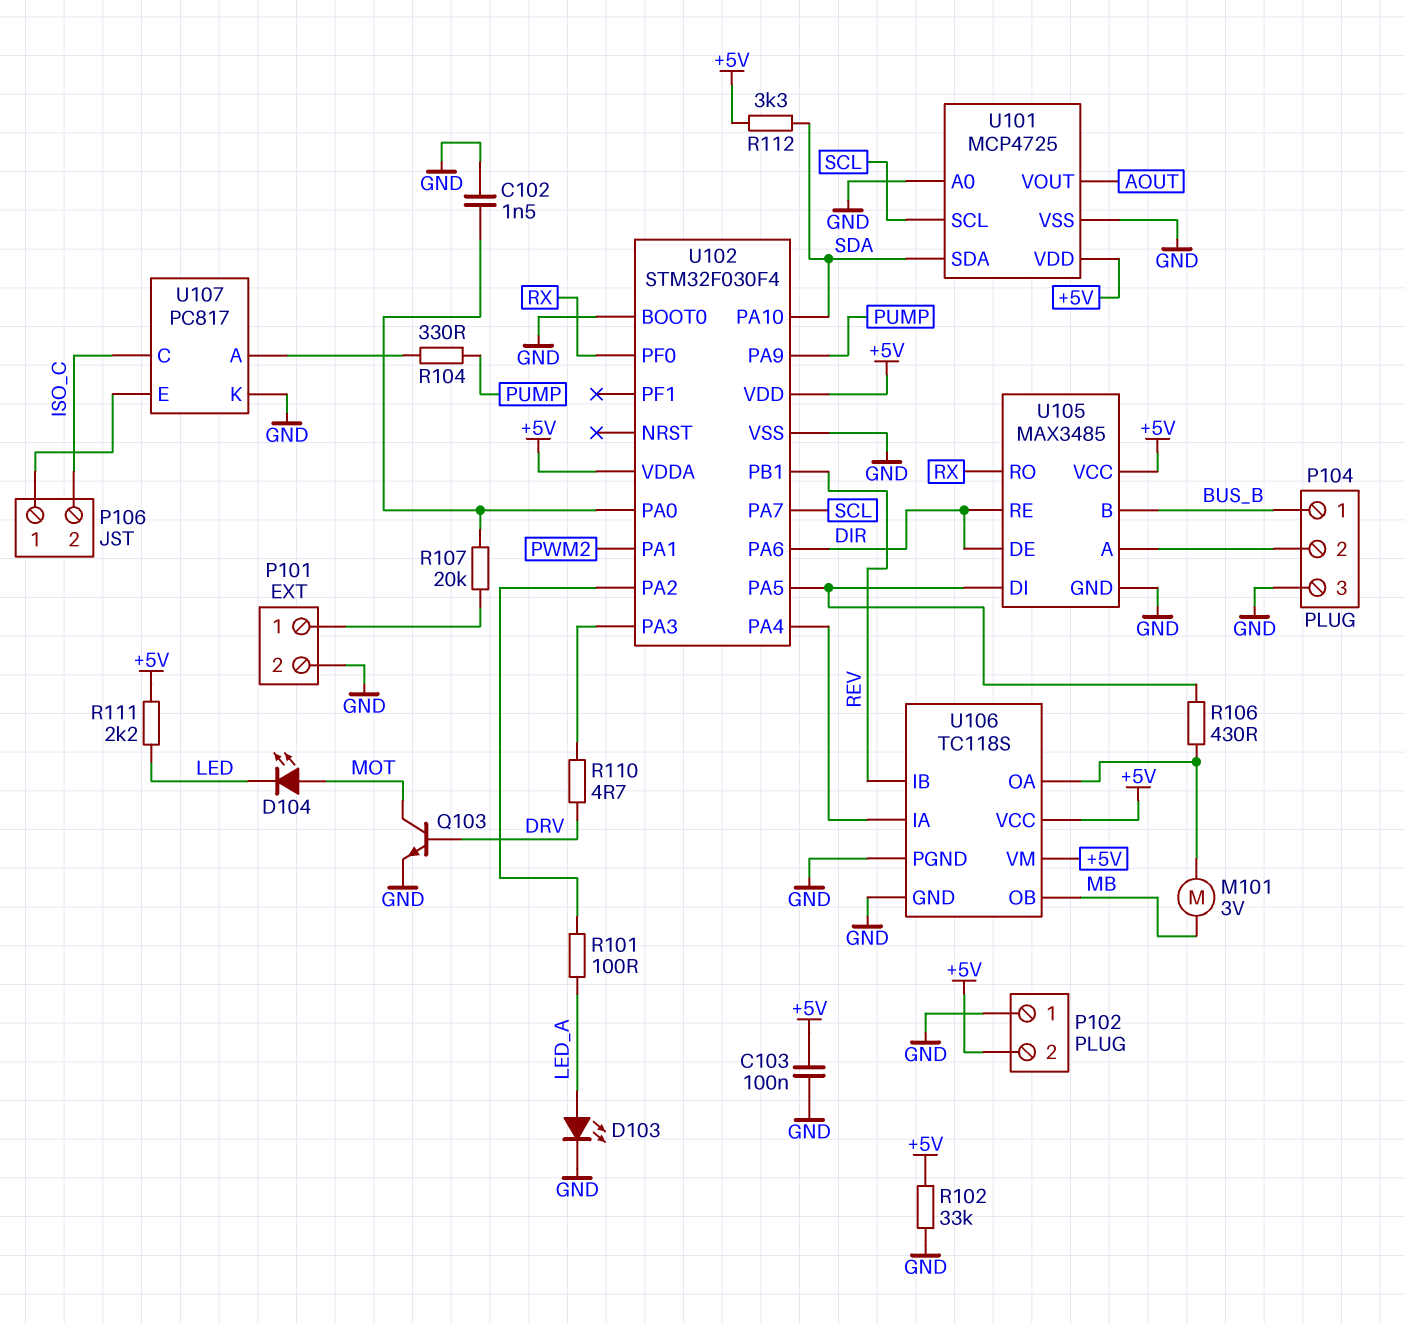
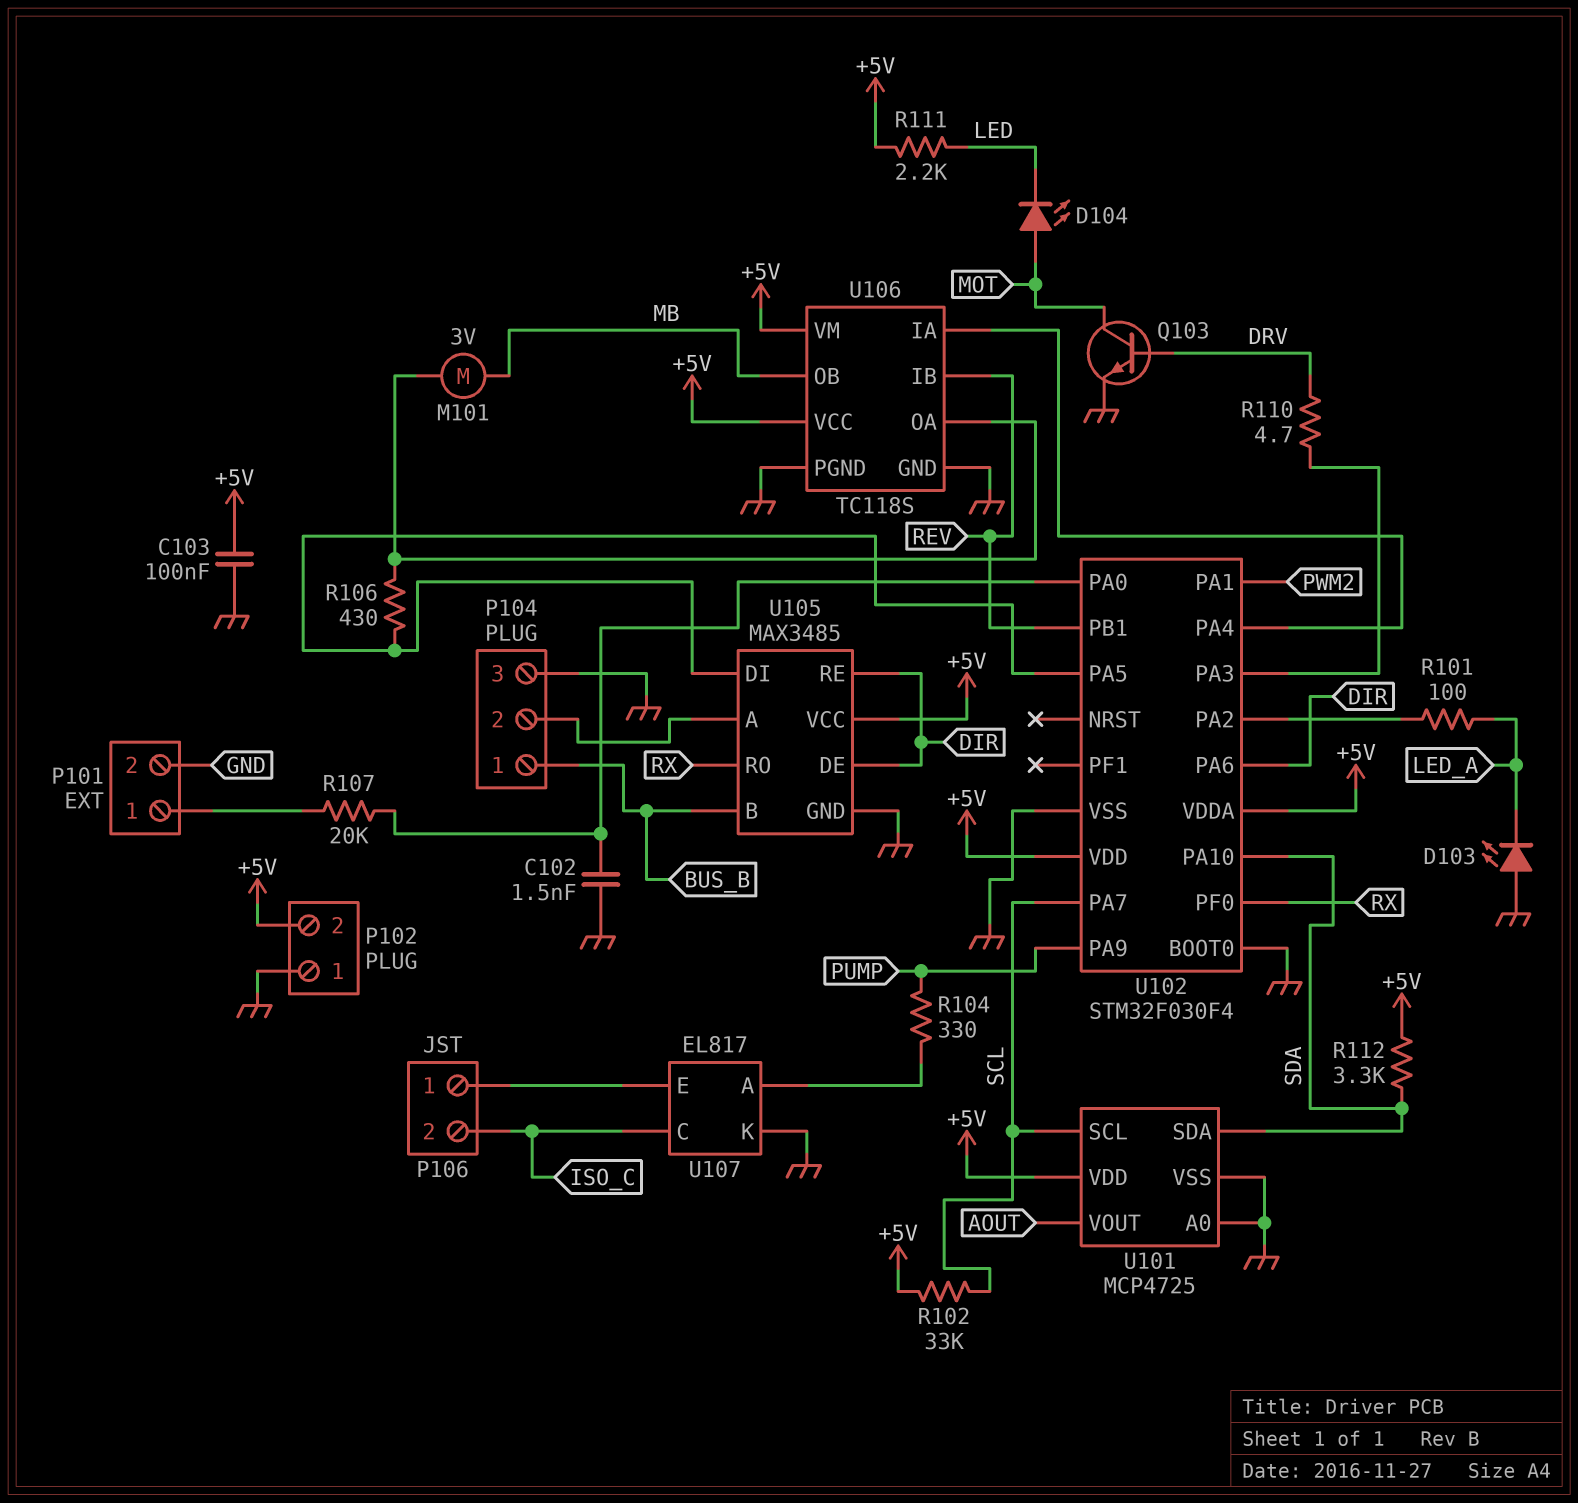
D103: LED (A LED_A, K GND) -> LED (A GND, K LED_A)
R102: 33k (+5V, GND) -> 33k (+5V, SCL)
U107: PC817 -> EL817

